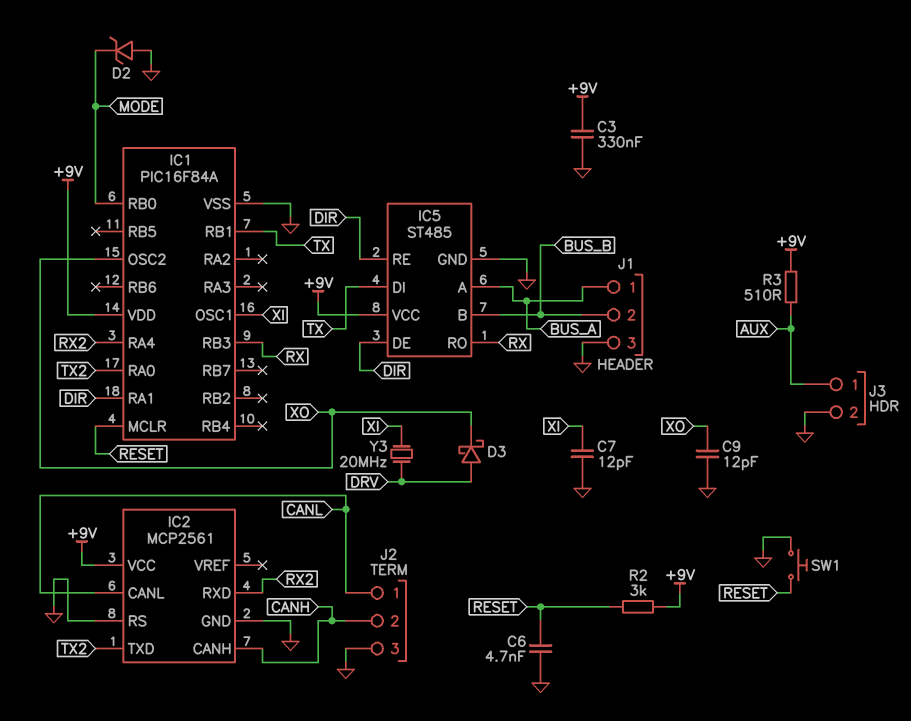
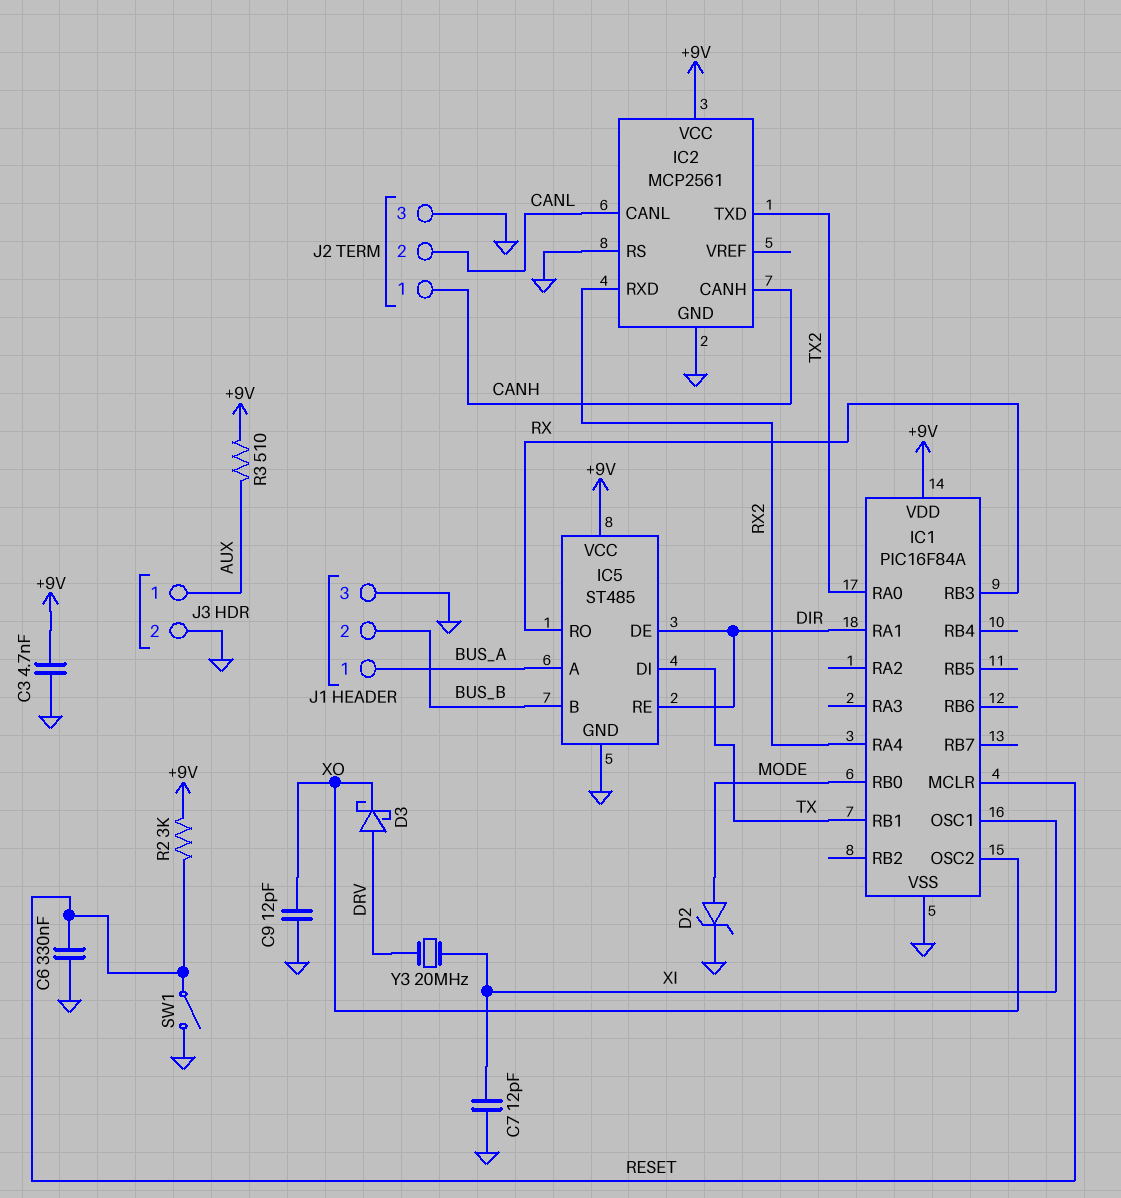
C3: 330nF (+9V, GND) -> 4.7nF (+9V, GND)
C6: 4.7nF (GND, RESET) -> 330nF (GND, RESET)
D2: zener (A GND, K MODE) -> zener (A MODE, K GND)
J2 pin 1: CANL -> CANH
J2 pin 2: CANH -> CANL
SW1: button (GND, RESET) -> switch (GND, RESET)

